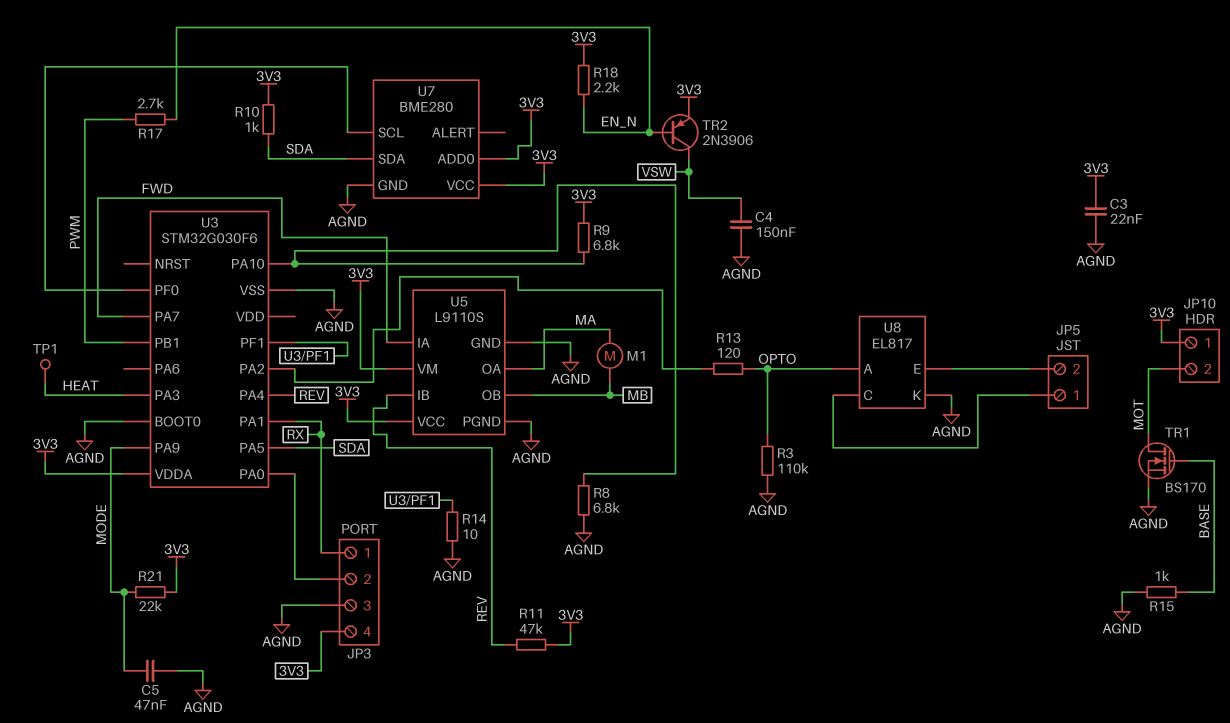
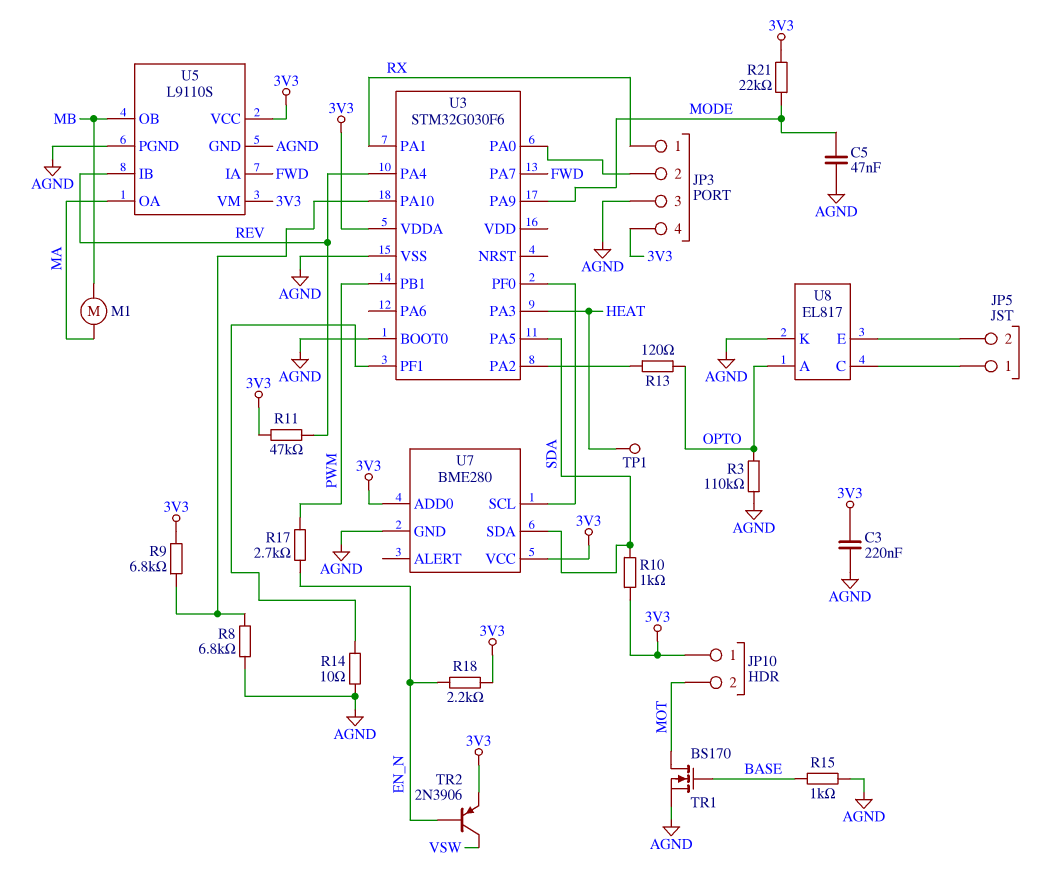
C3: 22nF (3V3, AGND) -> 220nF (3V3, AGND)
C4: 150nF (AGND, VSW) -> none

